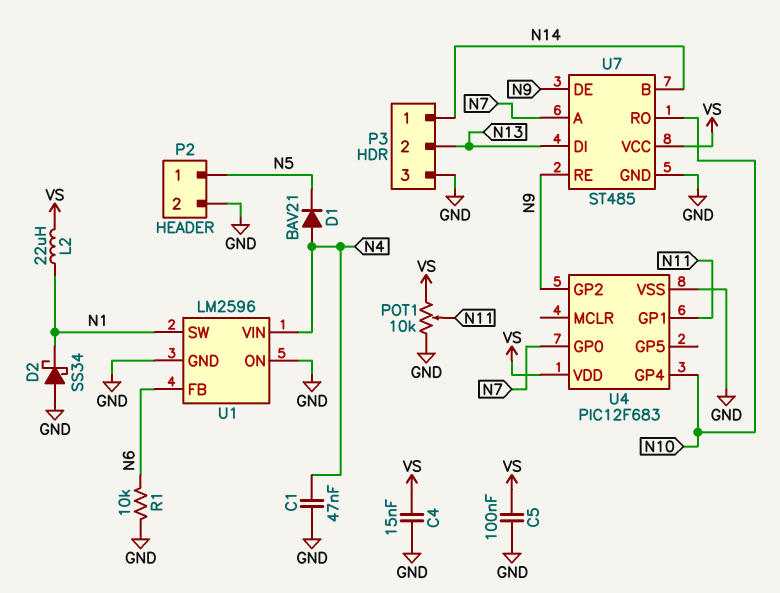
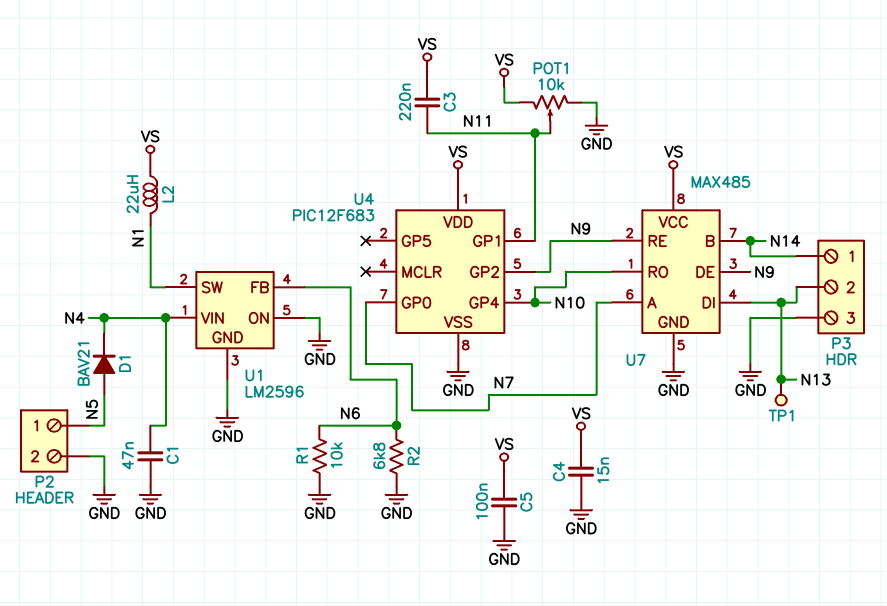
C3: none -> 220nF (N11, VS)
D1: diode BAV21 (A N4, K N5) -> diode BAV21 (A N5, K N4)
D2: schottky SS34 (A GND, K N1) -> none
R2: none -> 6.8k (GND, N6)
TP1: none -> test point (N13)
U7: ST485 -> MAX485

